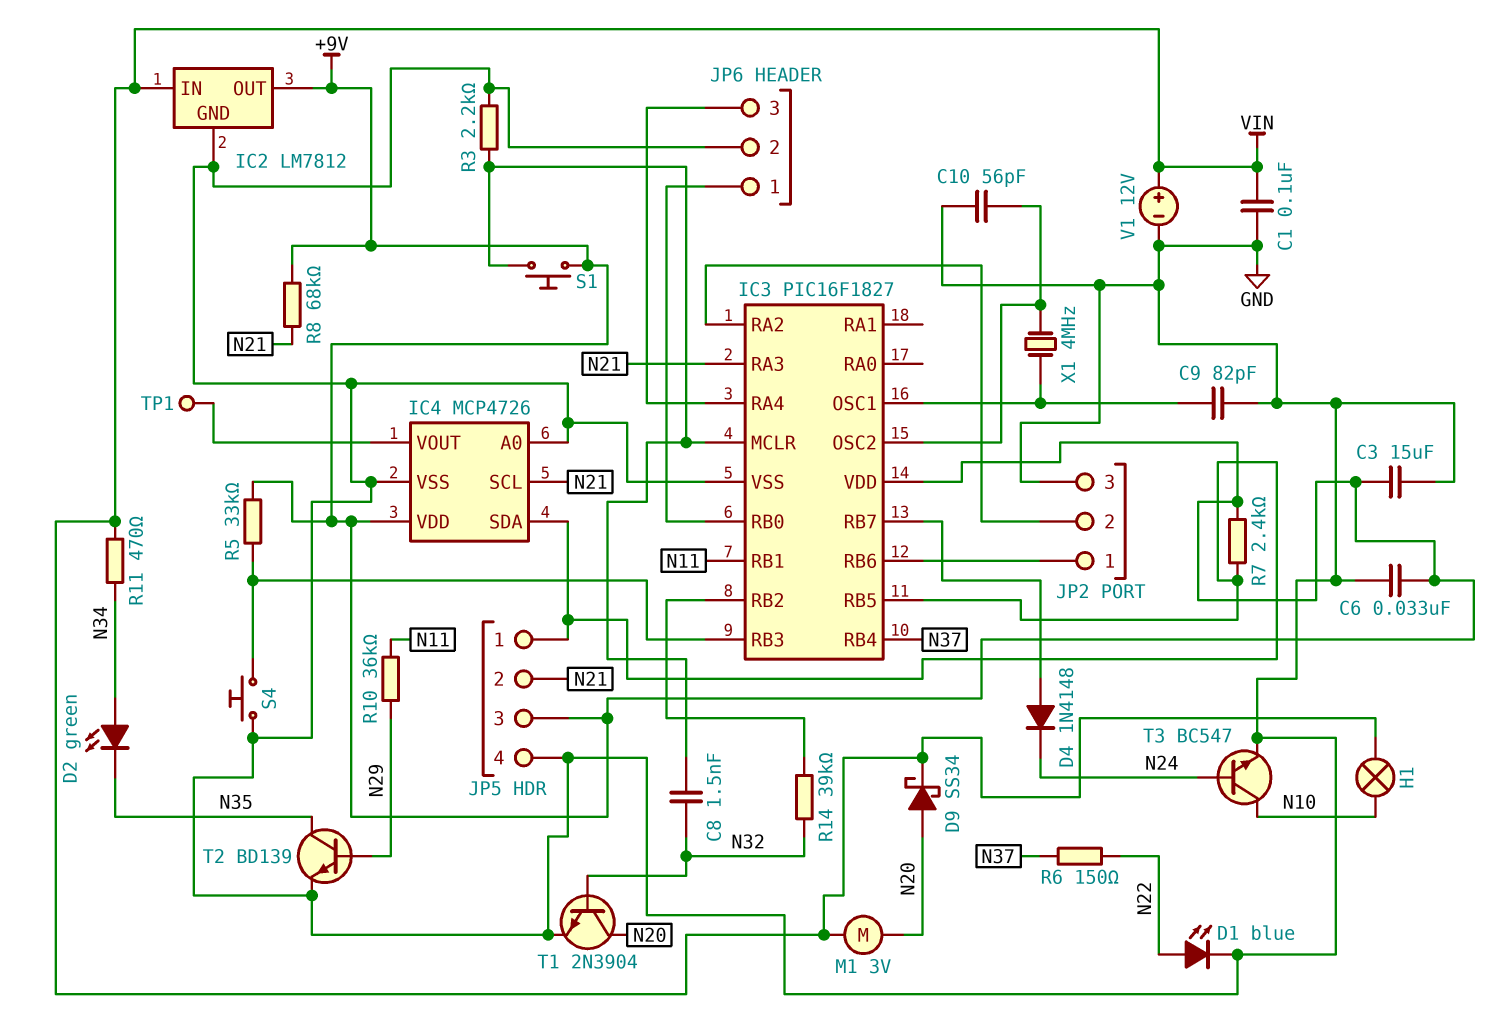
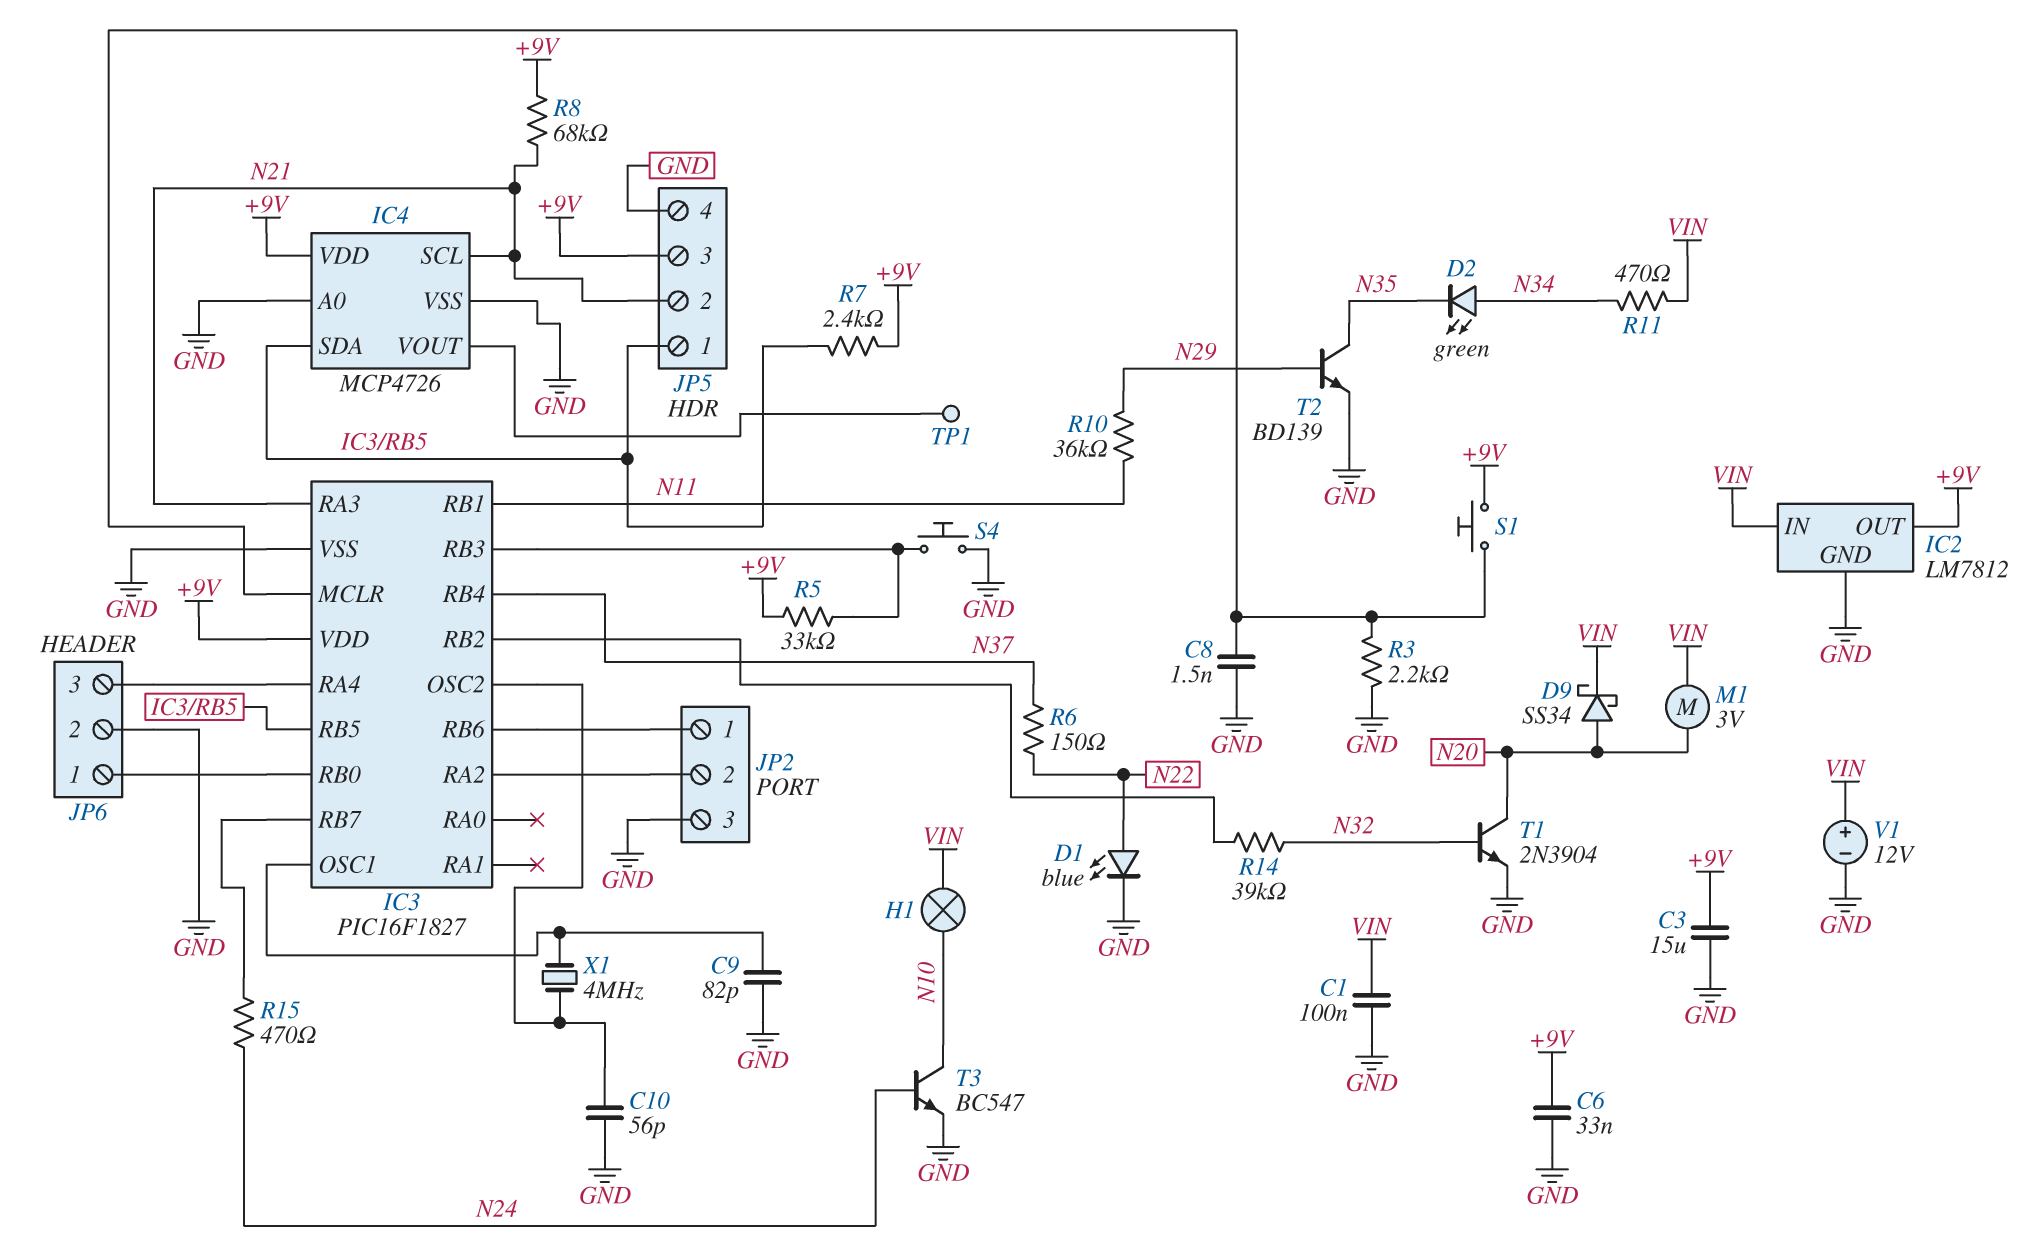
C8: 1.5nF (IC3/MCLR, N32) -> 1.5nF (GND, IC3/MCLR)
D4: diode 1N4148 (A IC3/RB7, K N24) -> none
R15: none -> 470 (IC3/RB7, N24)

